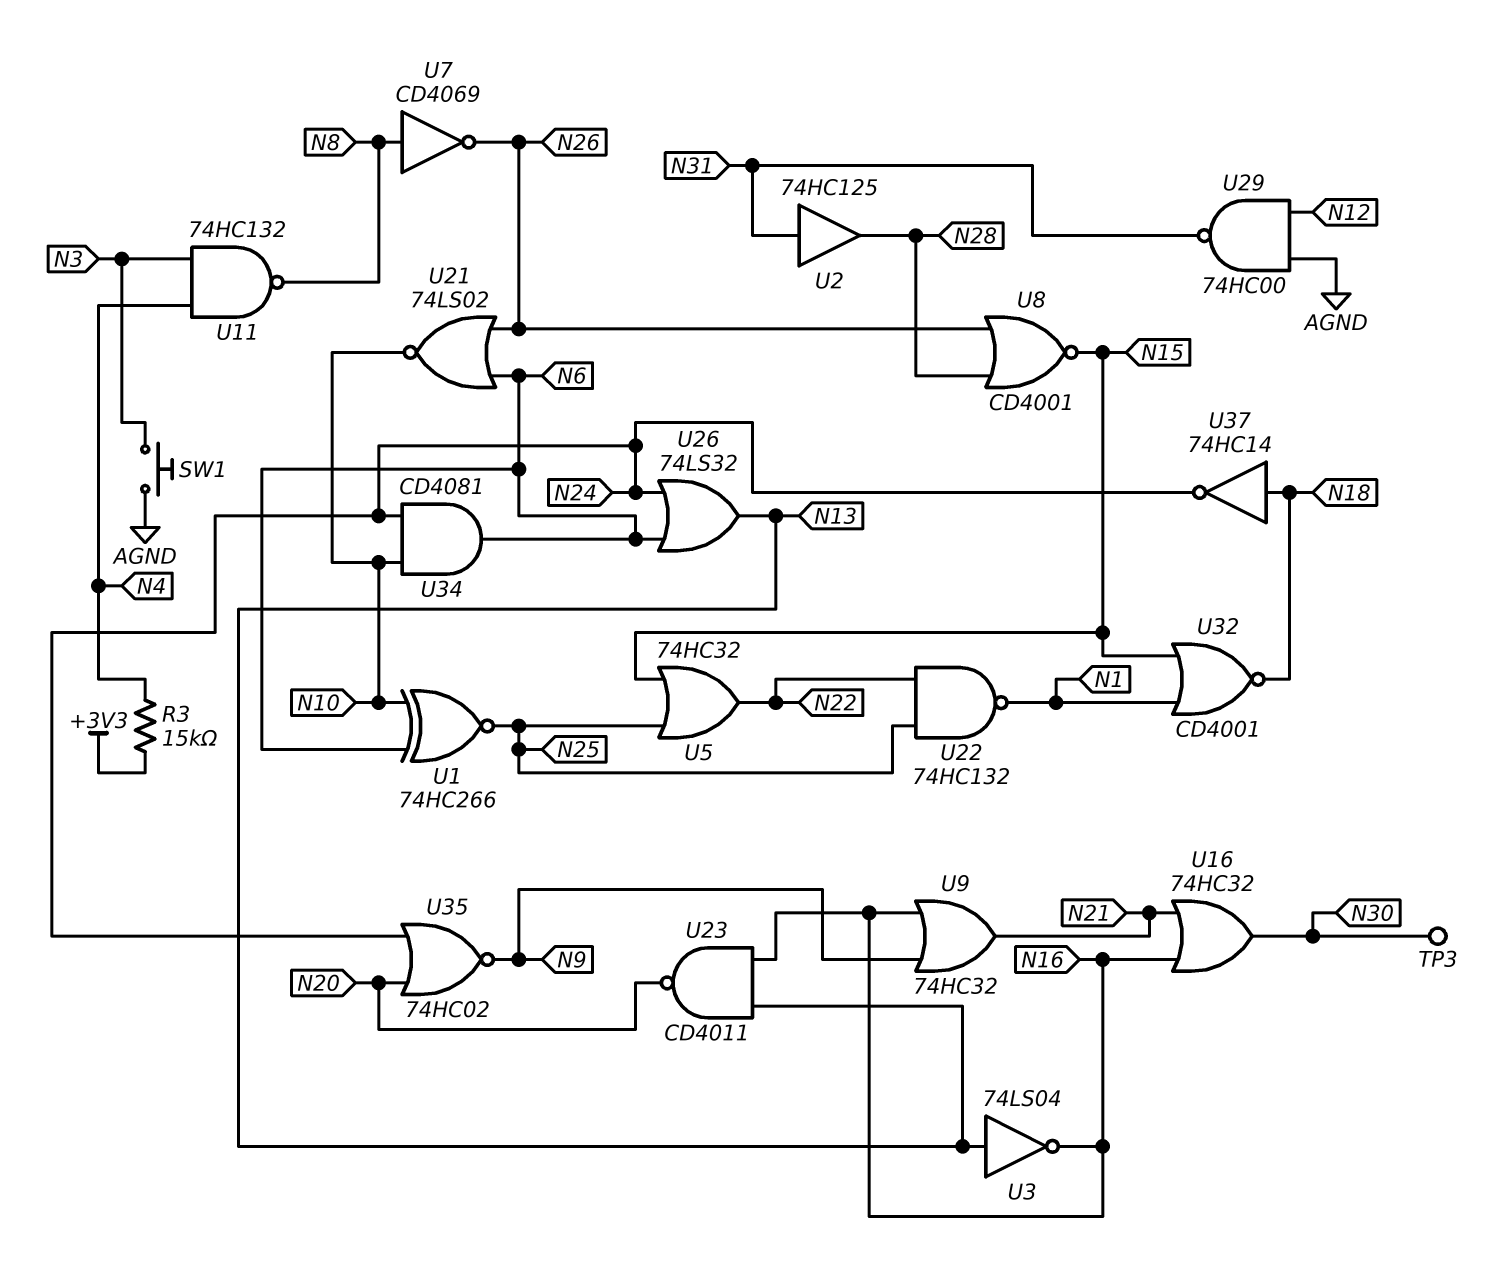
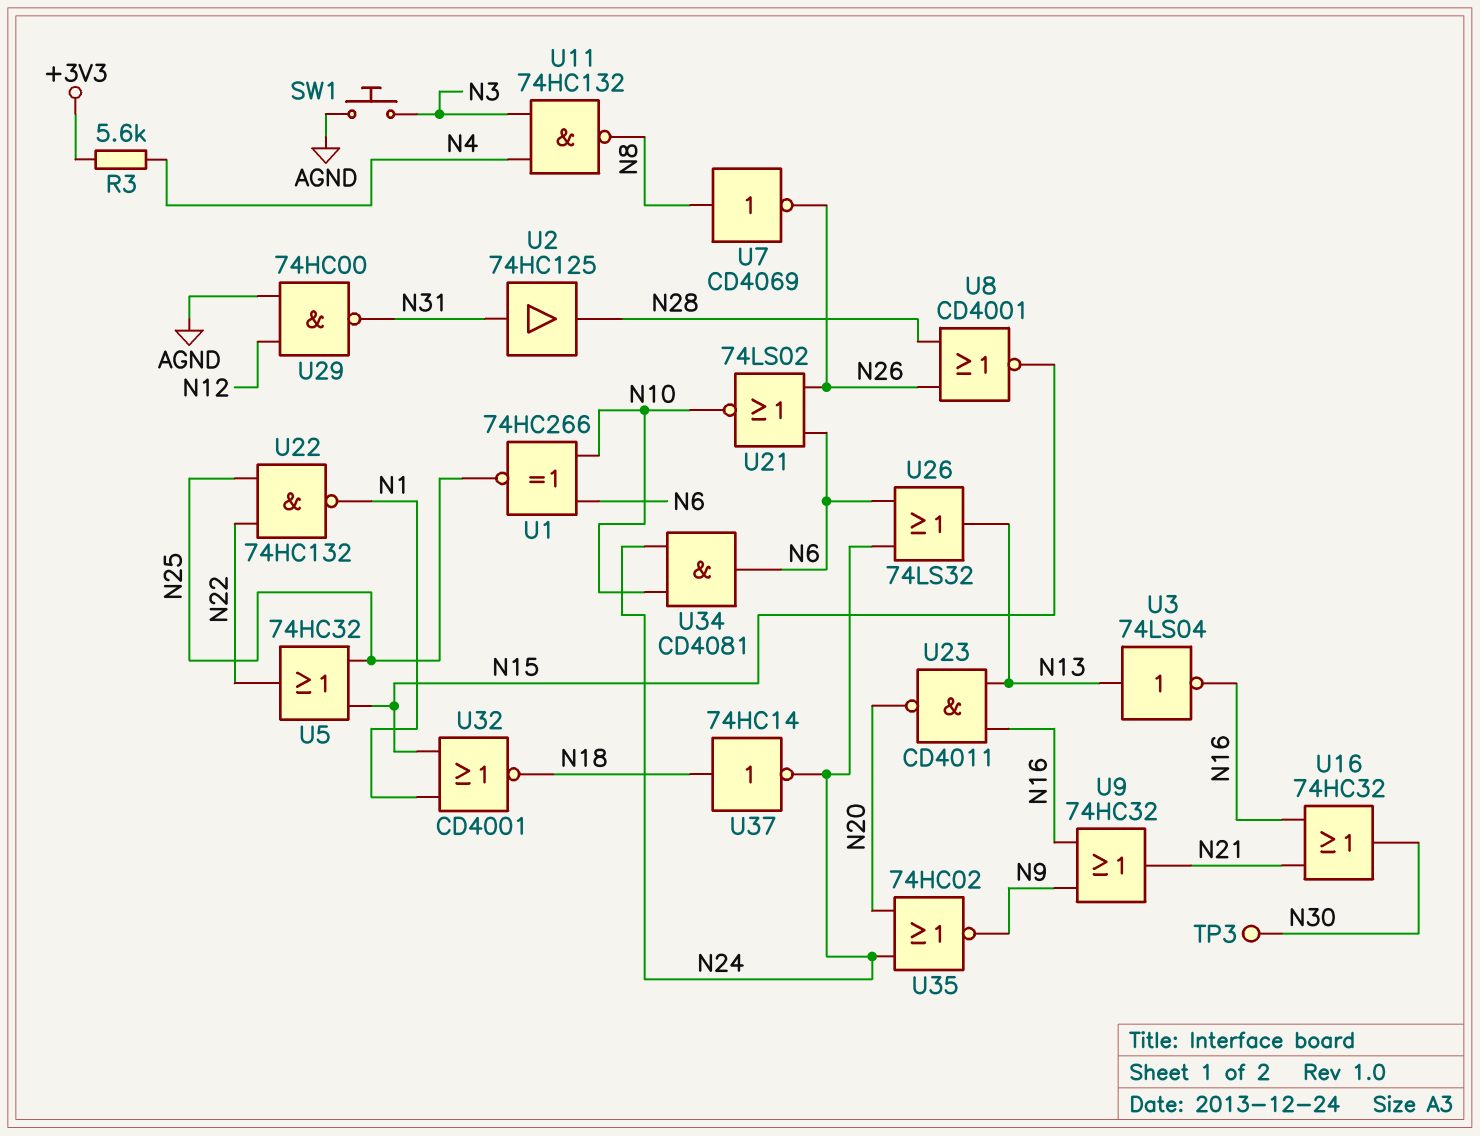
R3: 15k (+3V3, N4) -> 5.6k (+3V3, N4)

